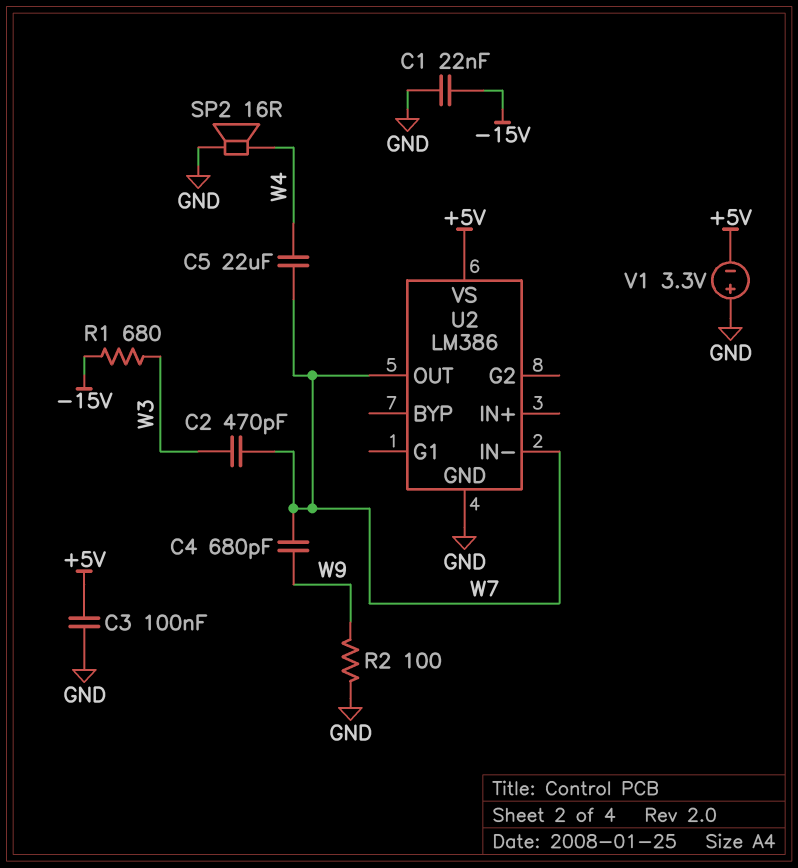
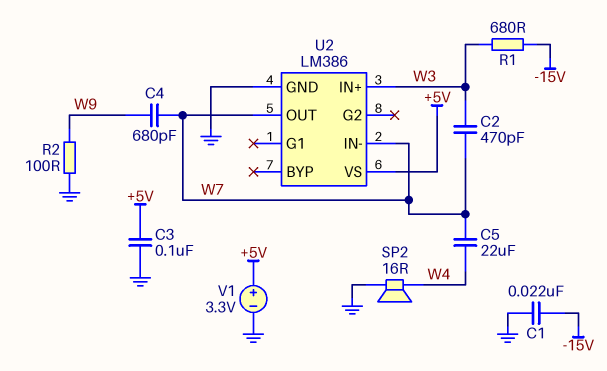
U2 pin IN+: none -> W3
V1: 3.3V (plus GND, minus +5V) -> 3.3V (plus +5V, minus GND)

